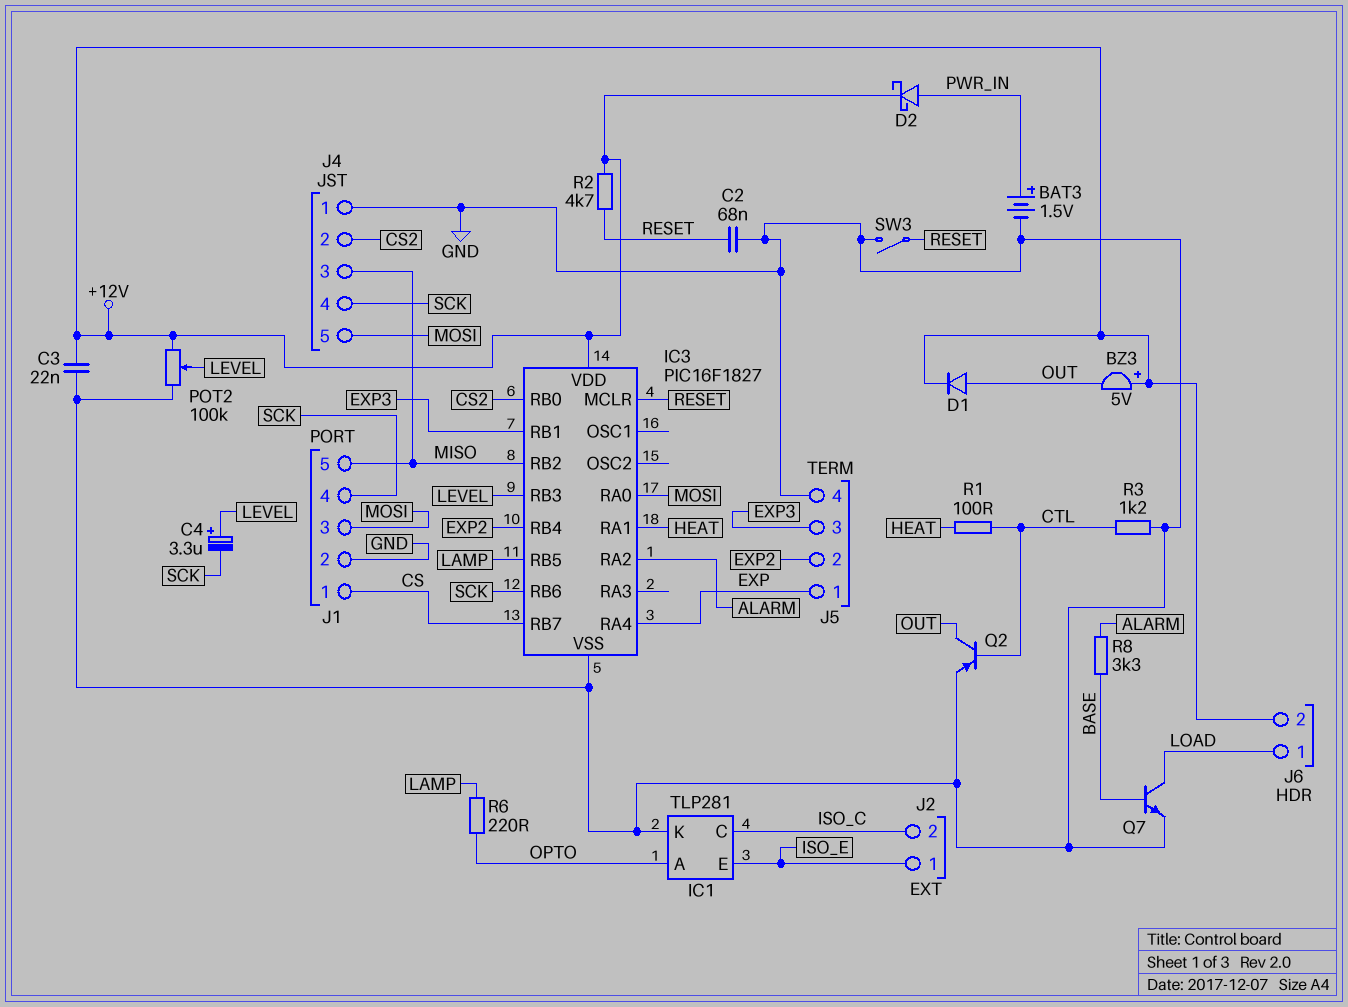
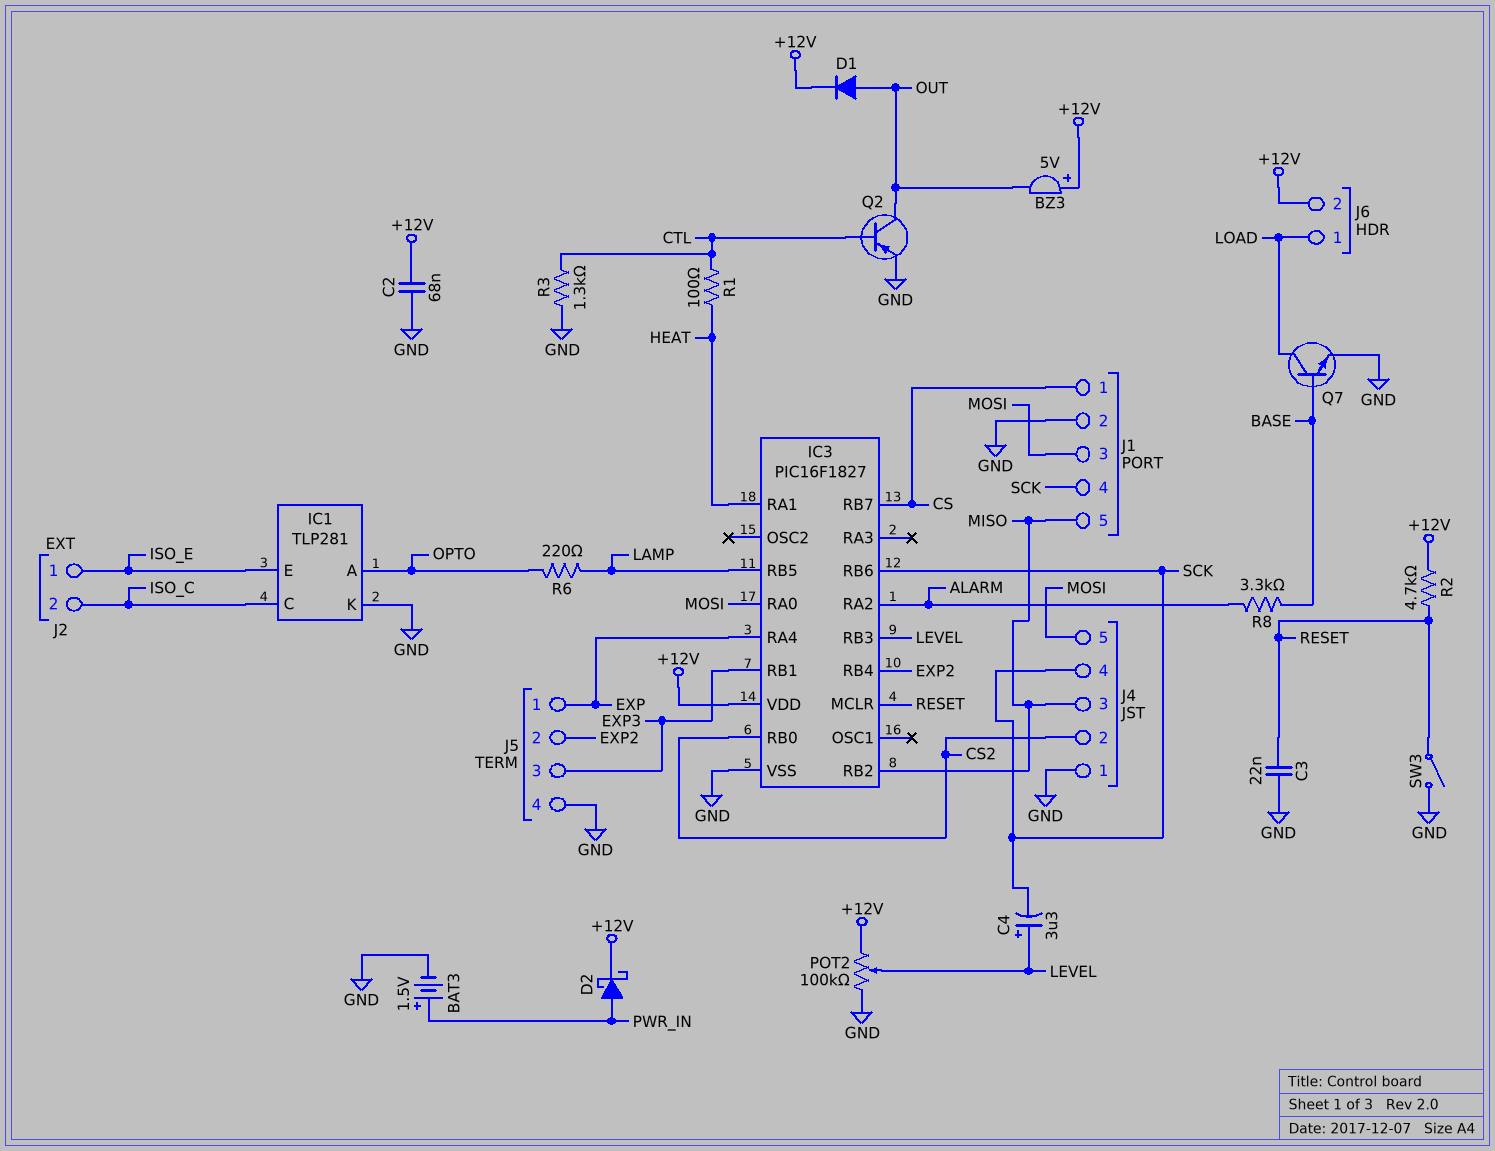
C2: 68nF (GND, RESET) -> 68nF (+12V, GND)
C3: 22nF (+12V, GND) -> 22nF (GND, RESET)
R3: 1.2k (CTL, GND) -> 1.3k (CTL, GND)

